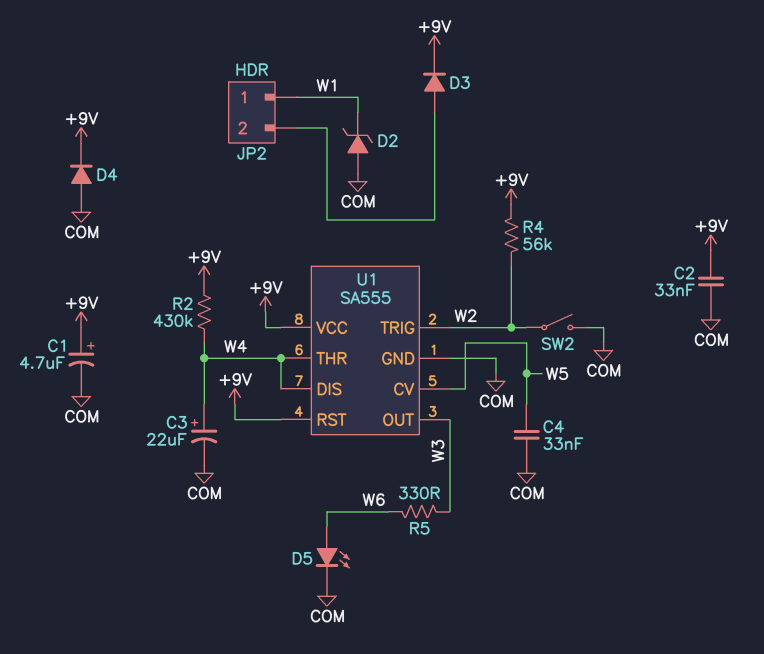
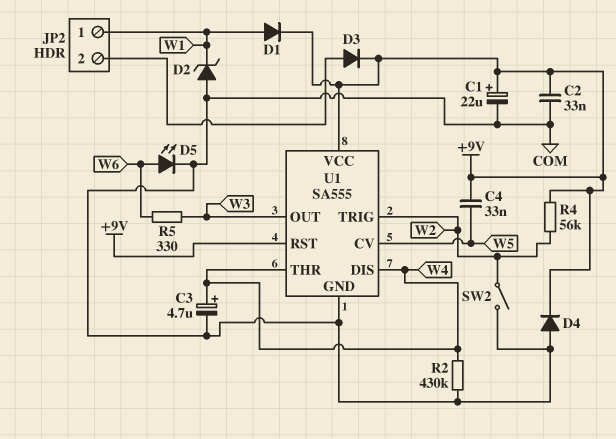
C1: 4.7uF (plus +9V, minus COM) -> 22uF (plus +9V, minus COM)
C3: 22uF (plus W4, minus COM) -> 4.7uF (plus W4, minus COM)
C4: 33nF (COM, W5) -> 33nF (+9V, W5)
D1: none -> diode (A W1, K +9V)
R2: 430k (+9V, W4) -> 430k (COM, W4)

